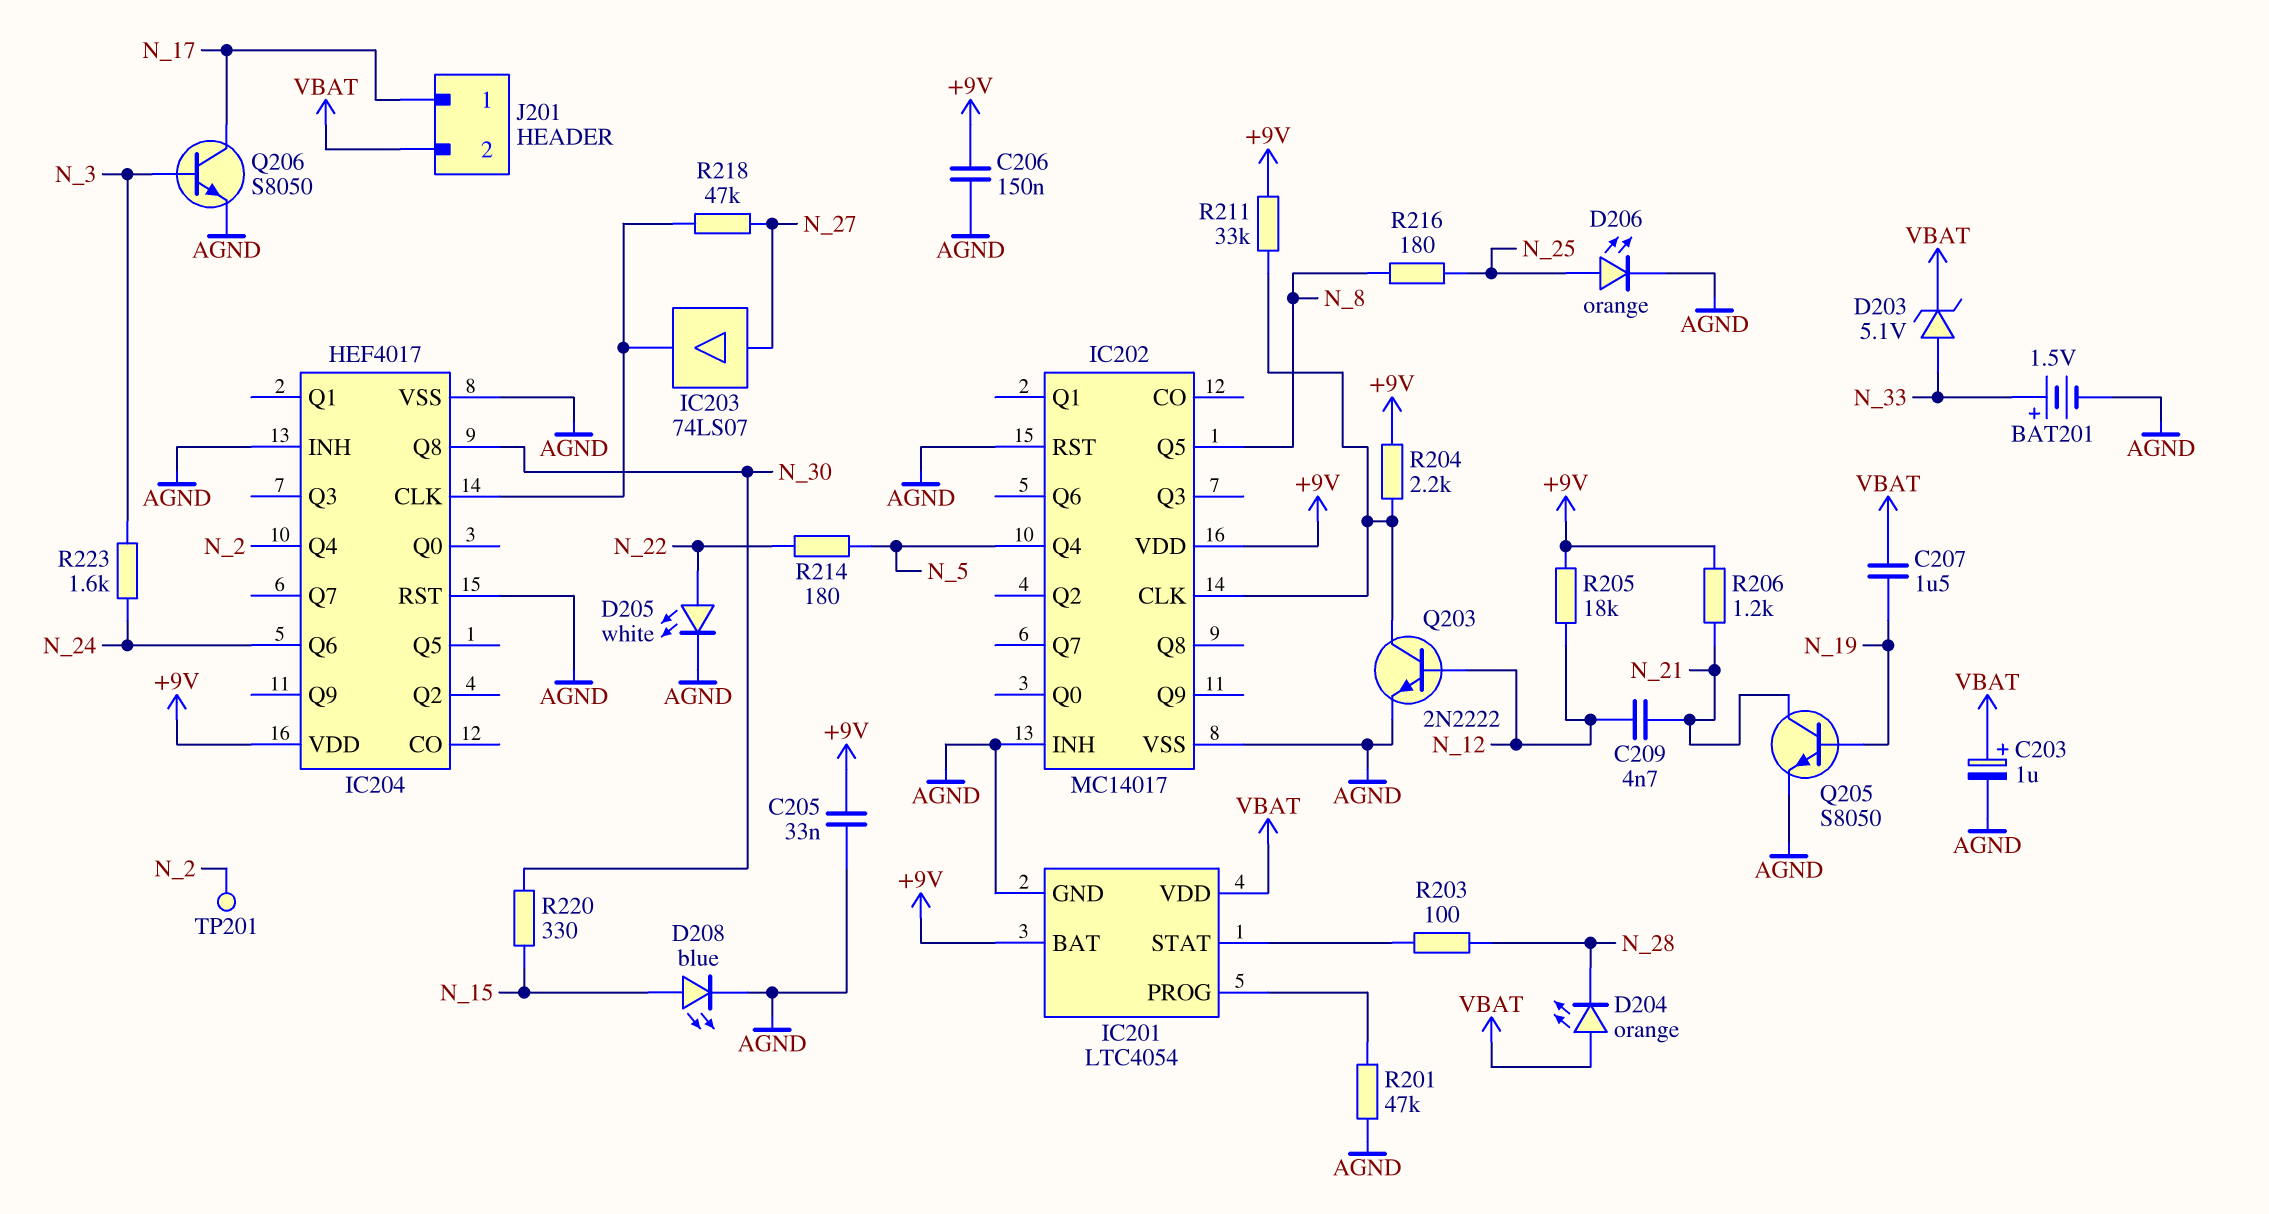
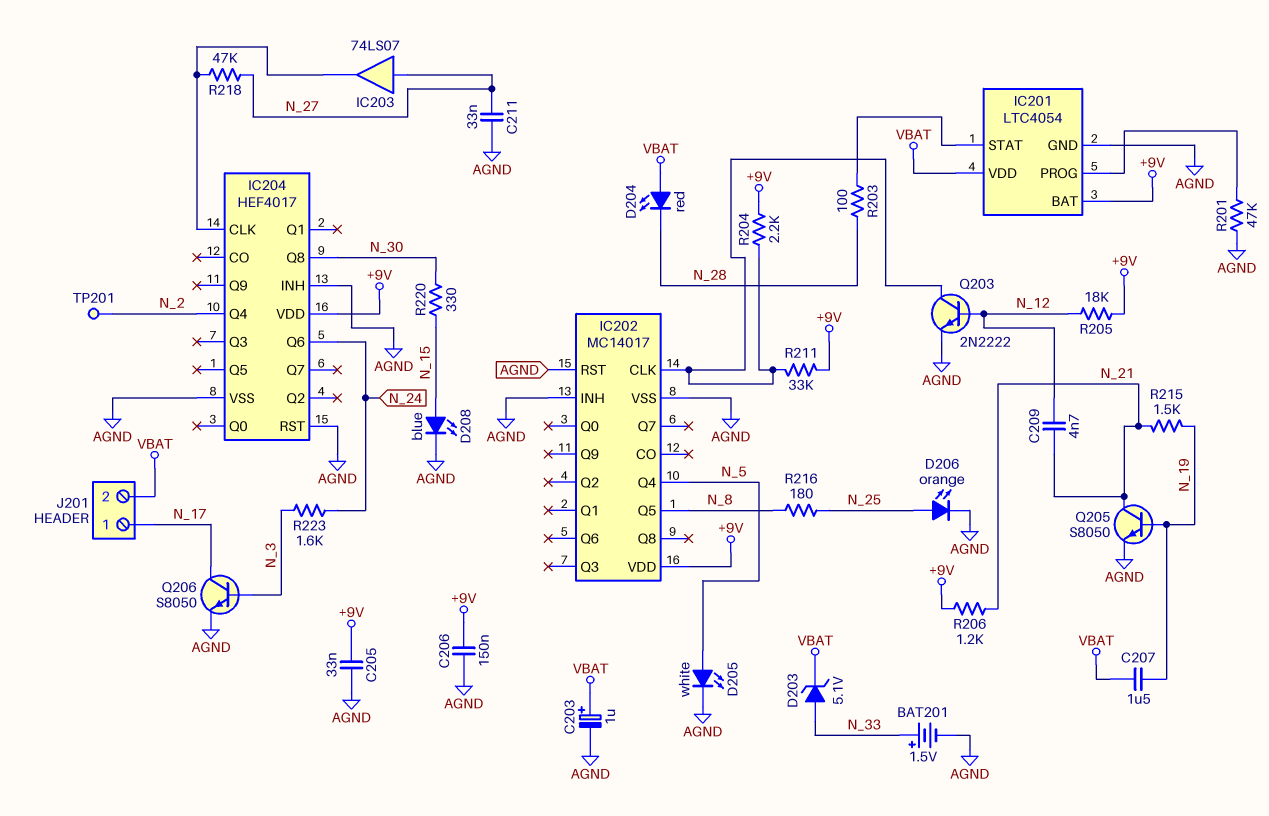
C211: none -> 33nF (AGND, N_27)
D204: LED orange (A VBAT, K N_28) -> LED red (A VBAT, K N_28)
D205: LED white (A N_22, K AGND) -> LED white (A N_5, K AGND)
R214: 180 (N_5, N_22) -> none
R215: none -> 1.5k (N_19, N_21)

